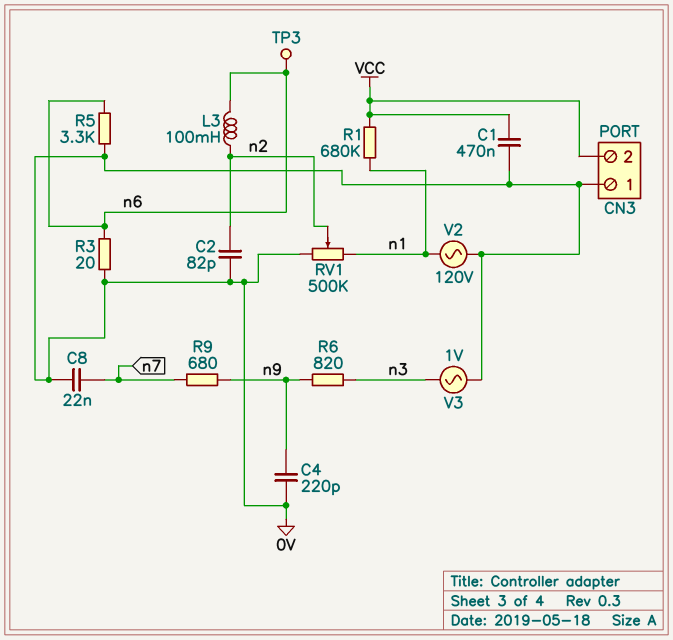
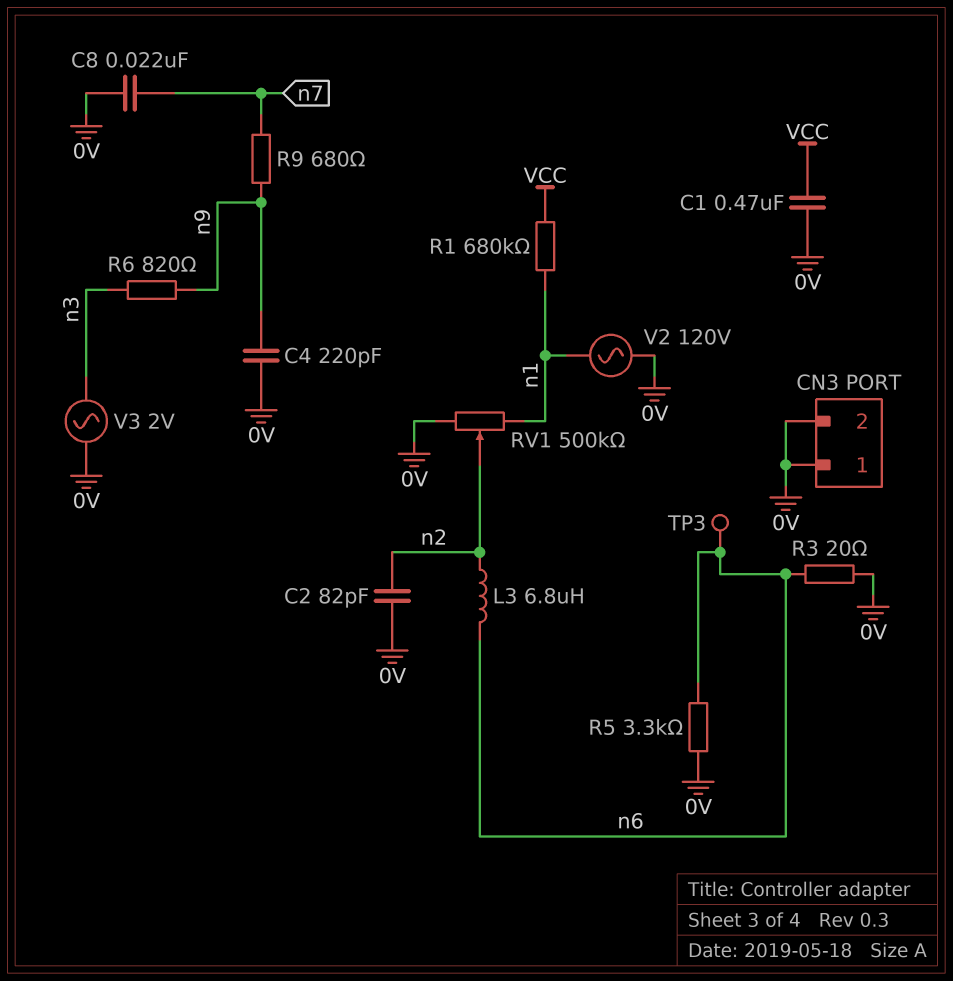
CN3 pin 2: VCC -> 0V
L3: 100mH (n2, n6) -> 6.8uH (n2, n6)
V3: AC 1V (0V, n3) -> AC 2V (0V, n3)

